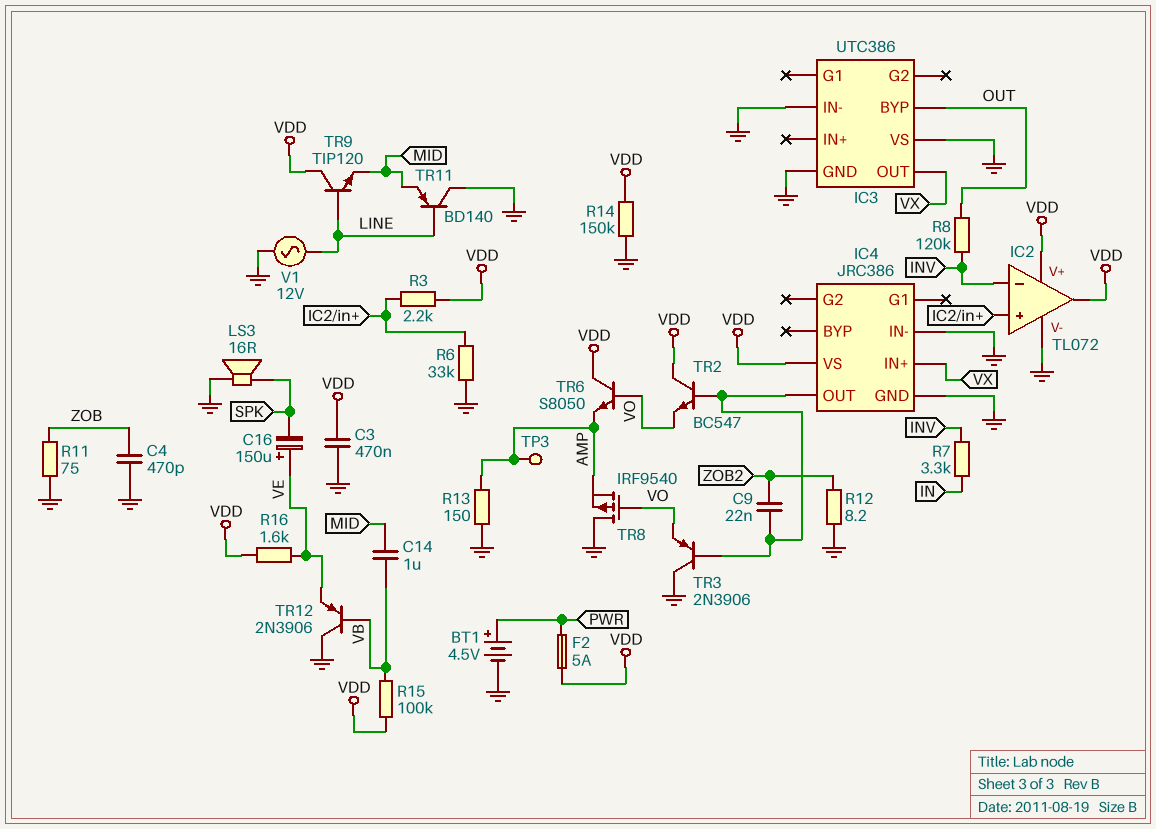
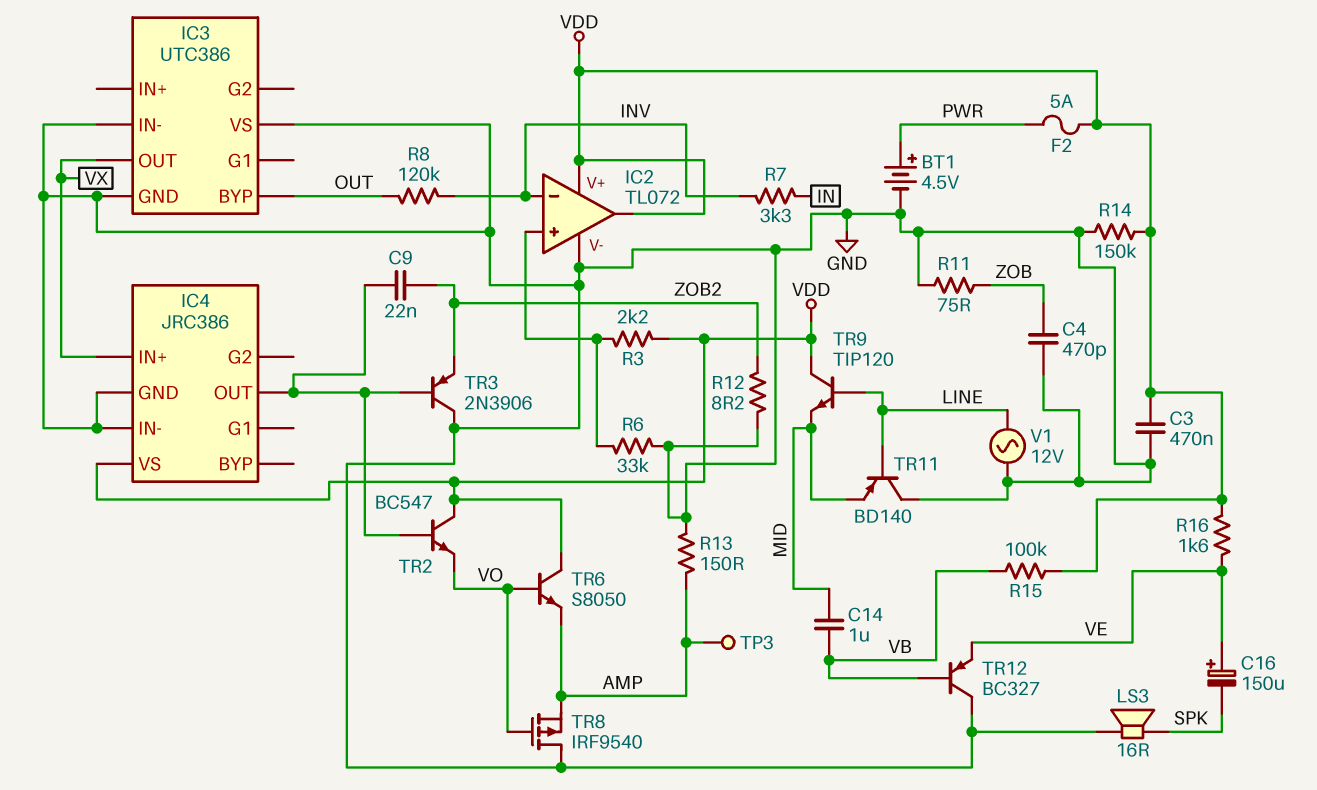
TR3: PNP 2N3906 (B IC4/OUT, C GND, E VO) -> PNP 2N3906 (B IC4/OUT, C GND, E ZOB2)
TR12: PNP 2N3906 (B VB, C GND, E VE) -> PNP BC327 (B VB, C GND, E VE)

